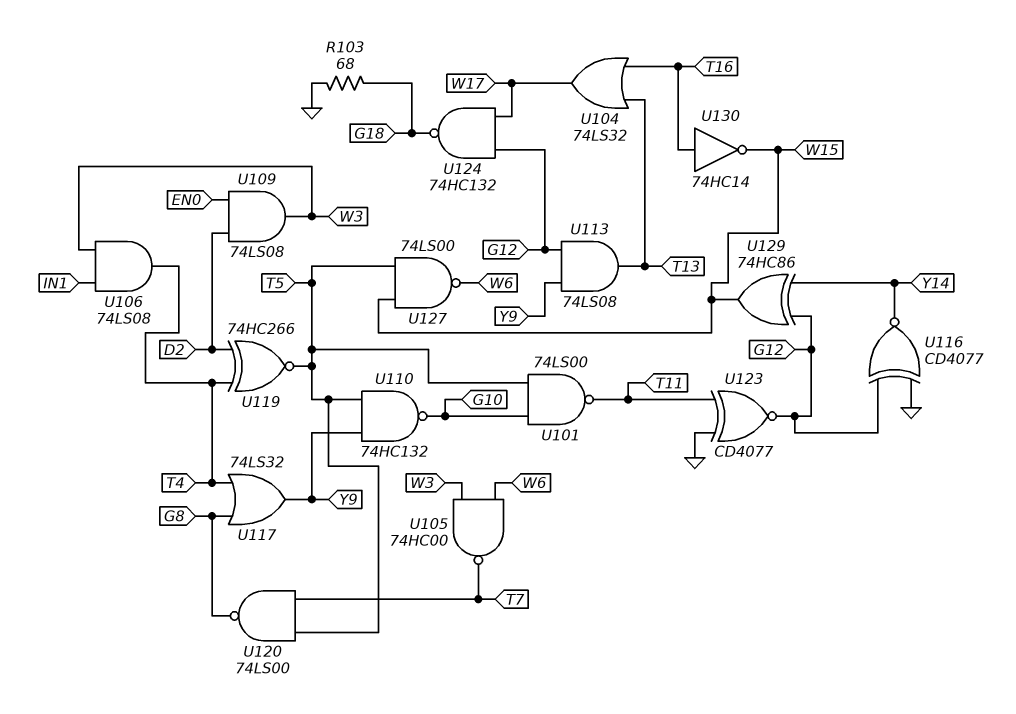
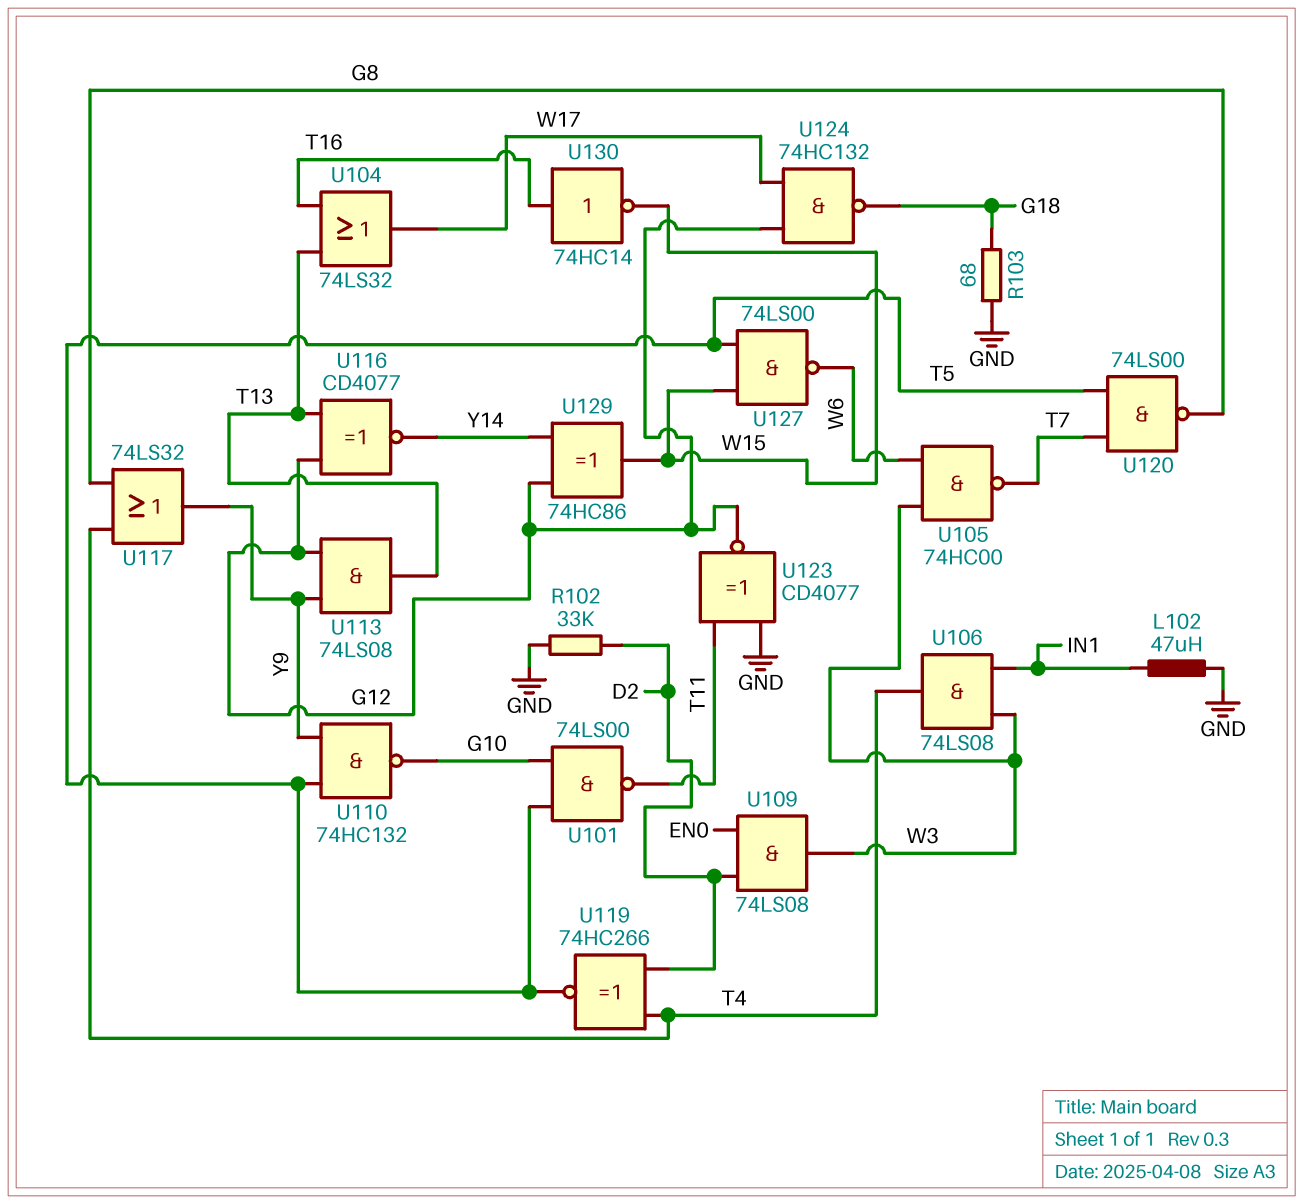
L102: none -> 47uH (GND, IN1)
R102: none -> 33k (D2, GND)
U116: XNOR CD4077 (in G12, in GND, out Y14) -> XNOR CD4077 (in G12, in T13, out Y14)

